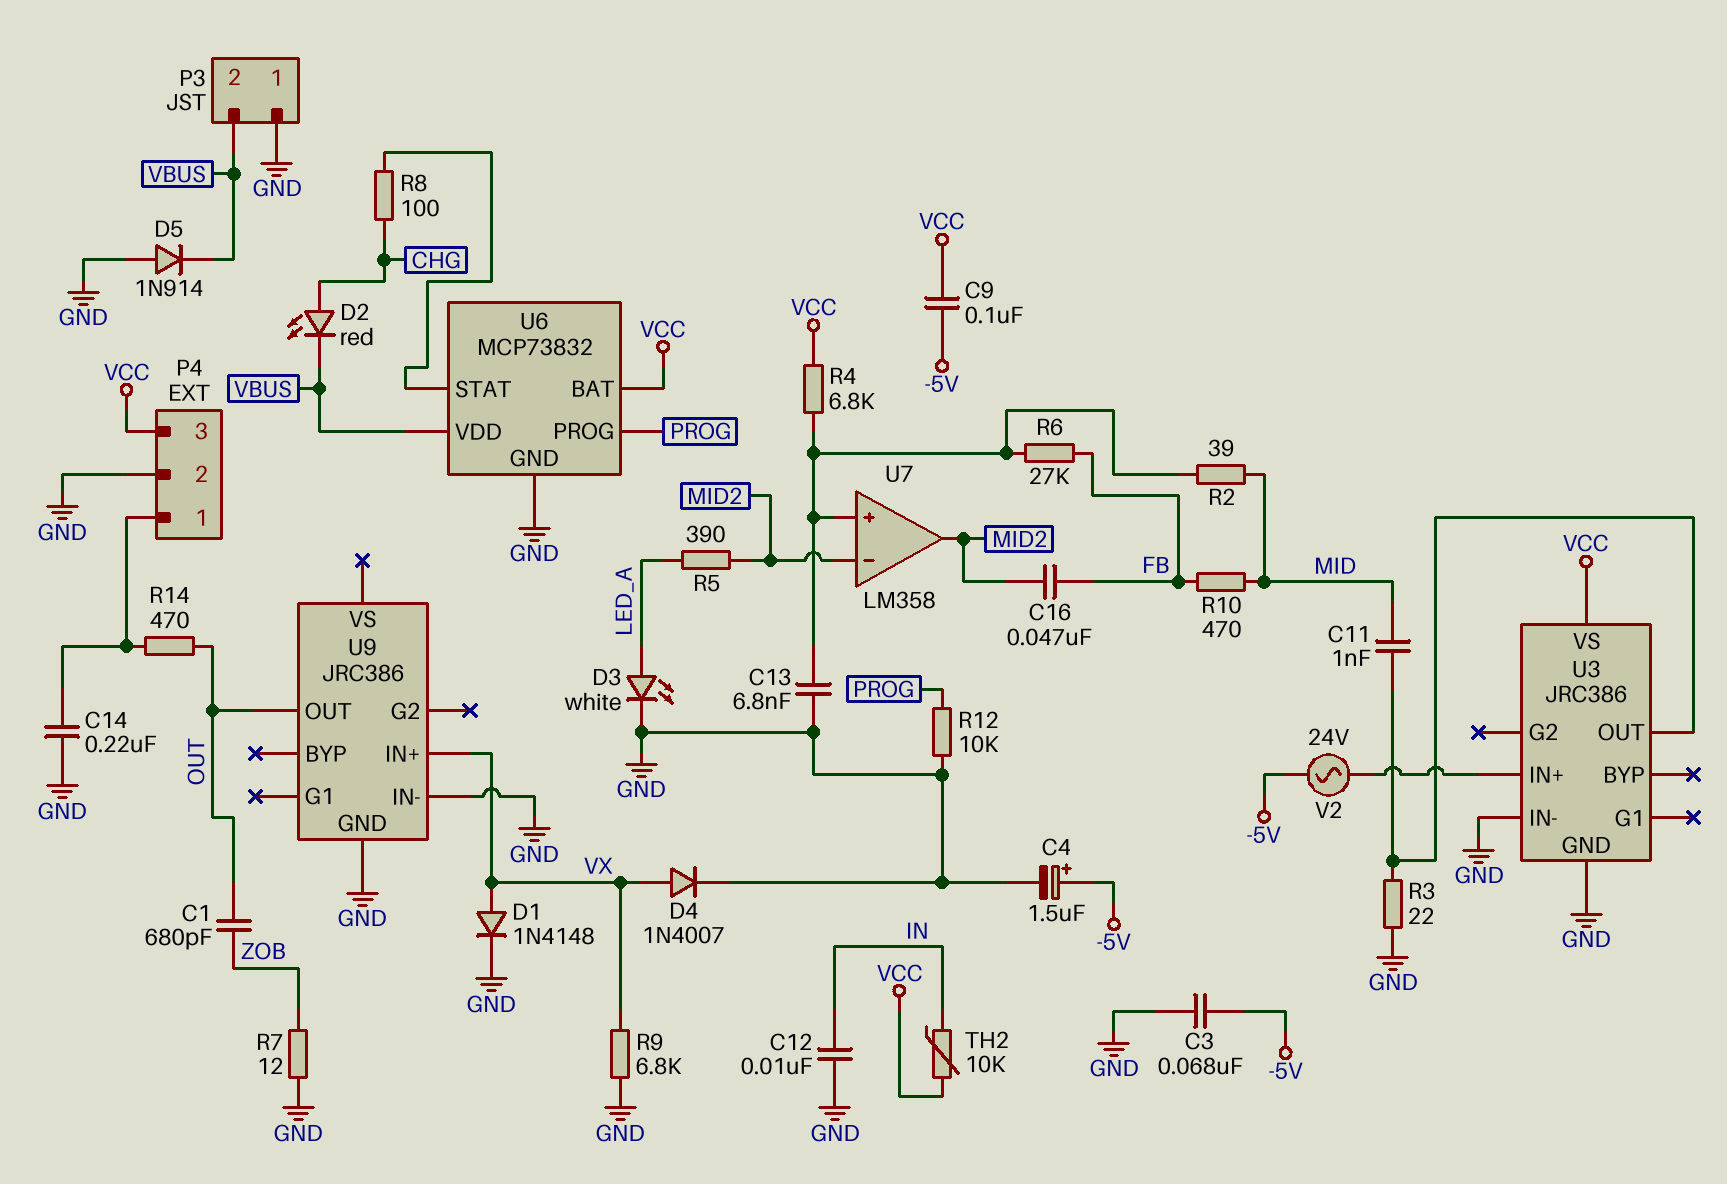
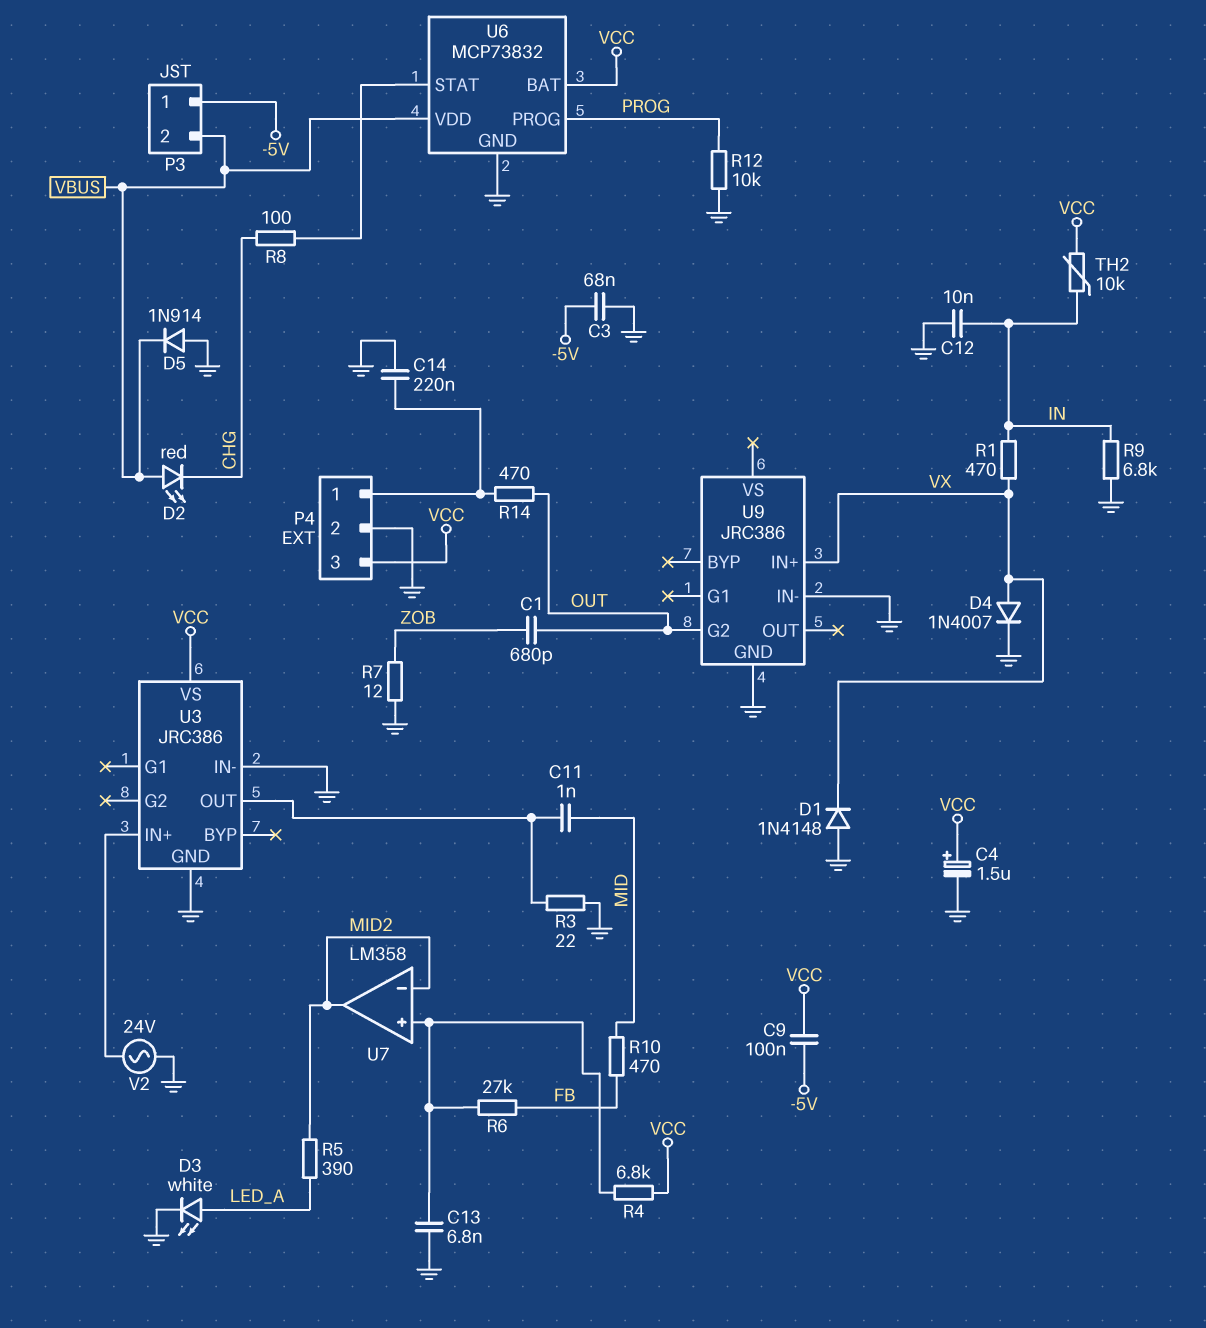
C4: 1.5uF (plus -5V, minus GND) -> 1.5uF (plus VCC, minus GND)
C16: 47nF (FB, MID2) -> none
D1: diode 1N4148 (A VX, K GND) -> diode 1N4148 (A GND, K VX)
D2: LED red (A CHG, K VBUS) -> LED red (A VBUS, K CHG)
P3 pin 1: GND -> -5V
R1: none -> 470 (IN, VX)
R2: 39 (MID, U7/in+) -> none
R9: 6.8k (GND, VX) -> 6.8k (GND, IN)
U9 pin G2: none -> OUT
U9 pin OUT: OUT -> none
V2: AC 24V (-5V, U3/IN+) -> AC 24V (GND, U3/IN+)

